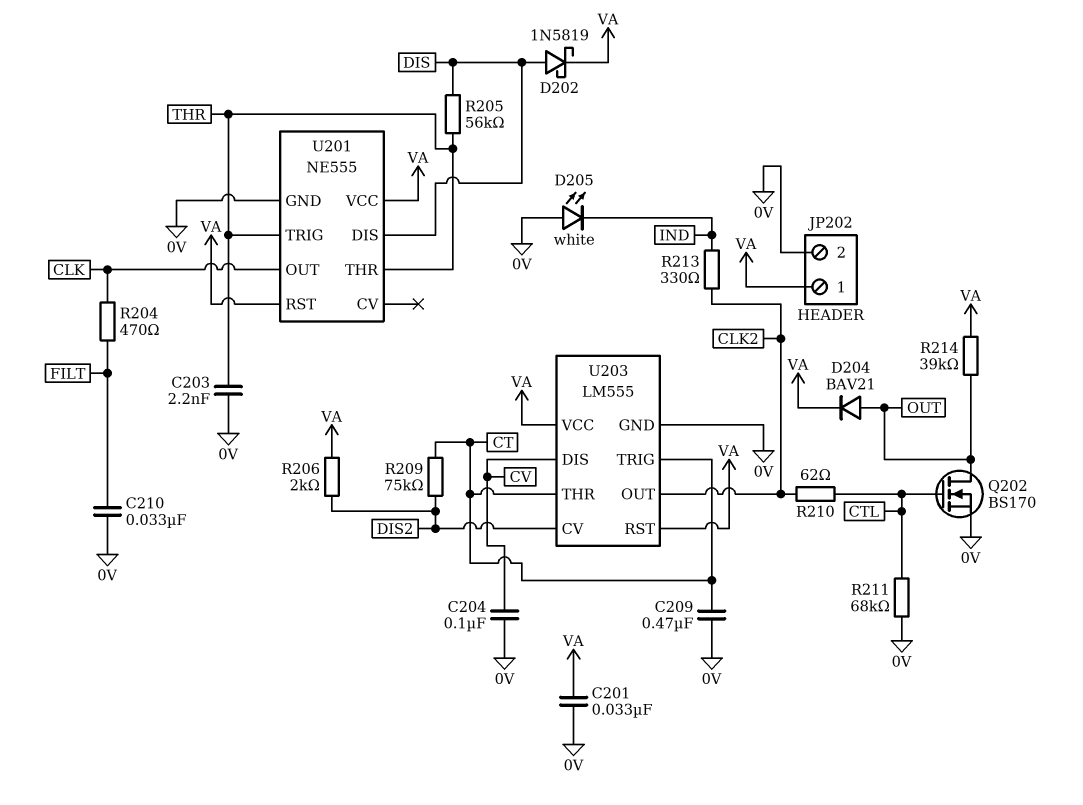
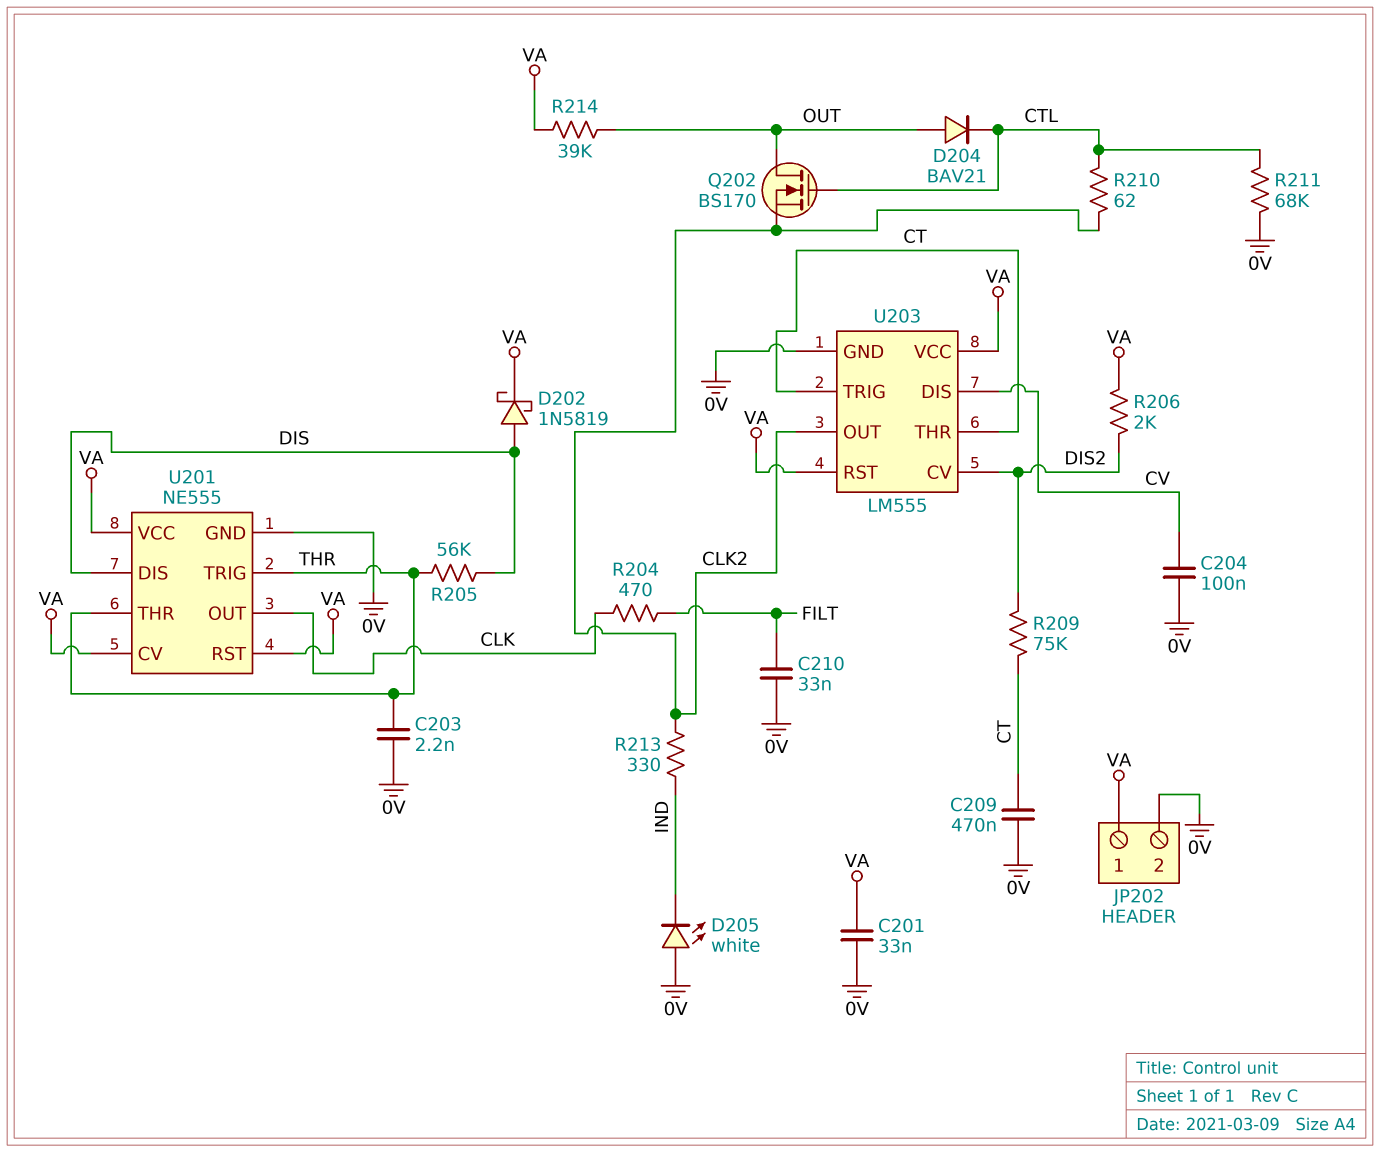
D204: diode BAV21 (A OUT, K VA) -> diode BAV21 (A OUT, K CTL)
Q202: NMOS BS170 (G CTL, D OUT, S 0V) -> NMOS BS170 (G CTL, D OUT, S CLK2)
U201 pin CV: none -> VA

